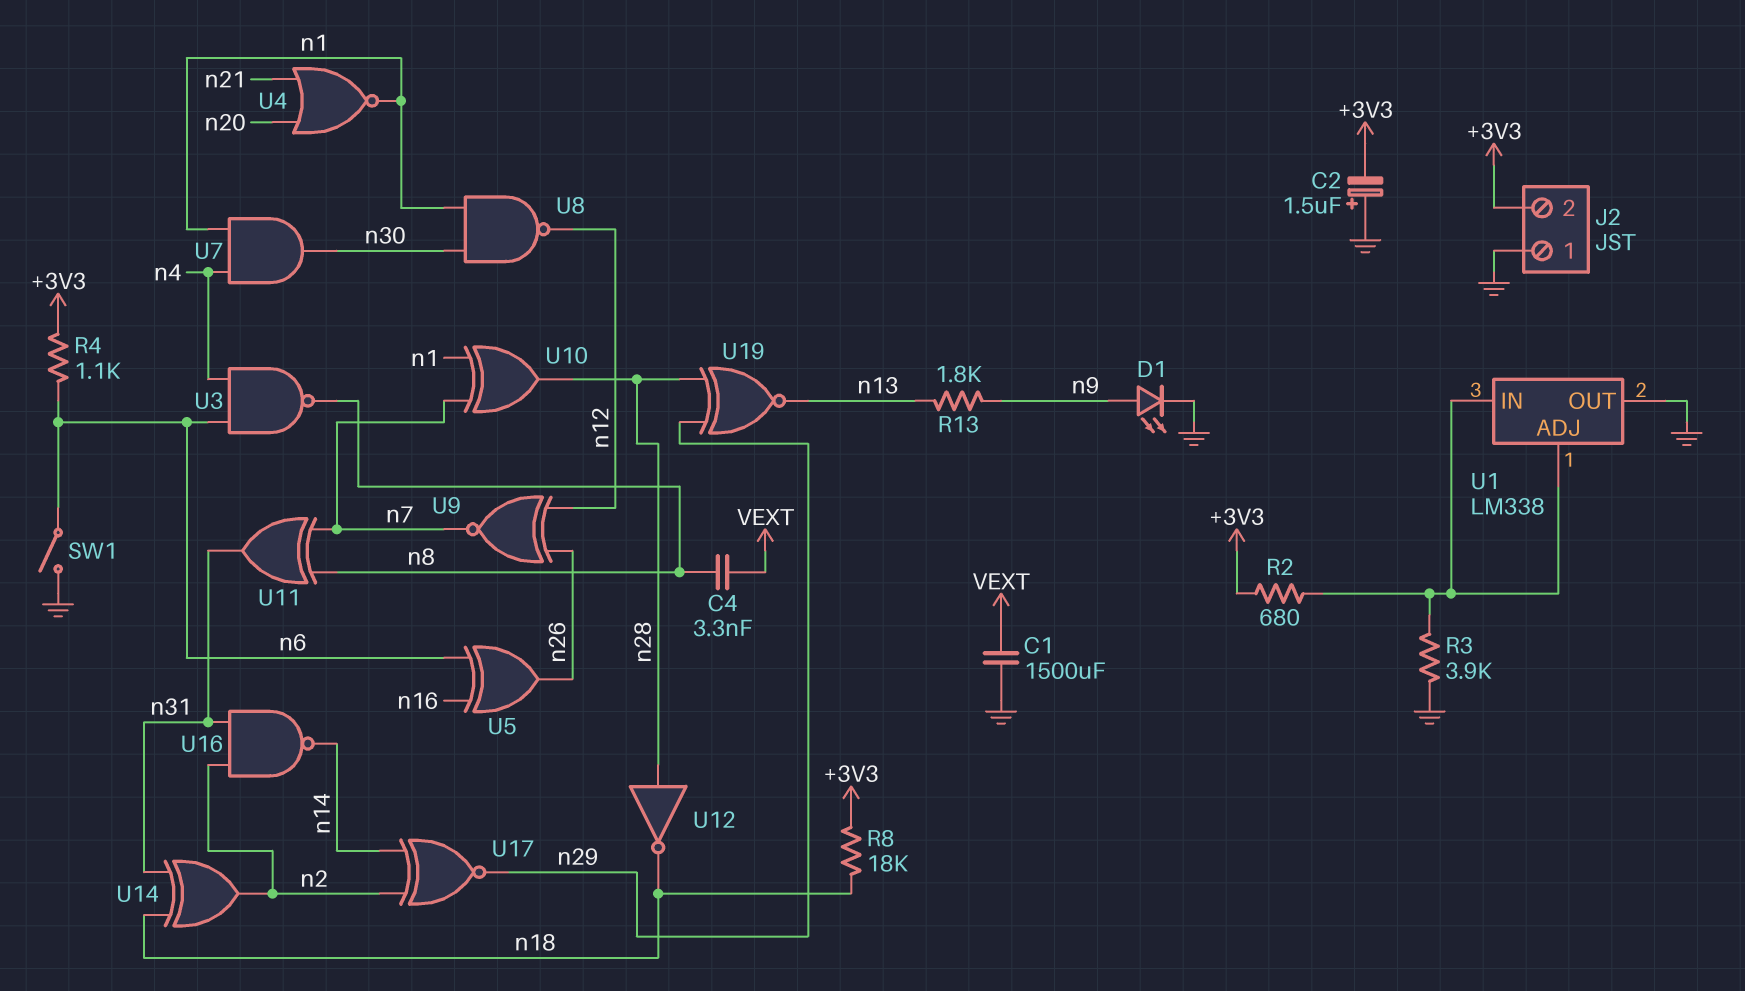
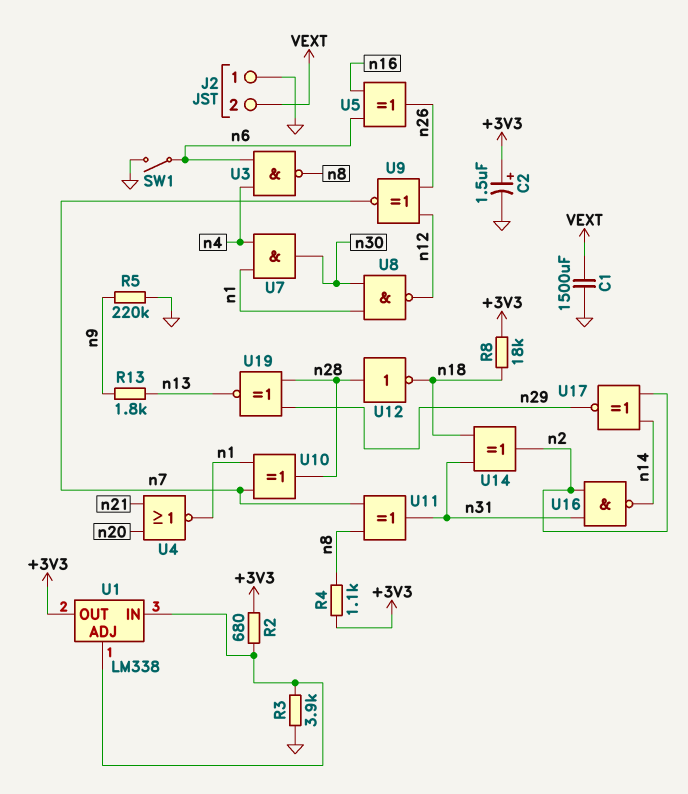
C2: 1.5uF (plus GND, minus +3V3) -> 1.5uF (plus +3V3, minus GND)
C4: 3.3nF (VEXT, n8) -> none
D1: LED (A n9, K GND) -> none
J2 pin 2: +3V3 -> VEXT
R4: 1.1k (+3V3, n6) -> 1.1k (+3V3, n8)
R5: none -> 220k (GND, n9)
U1 pin OUT: GND -> +3V3

